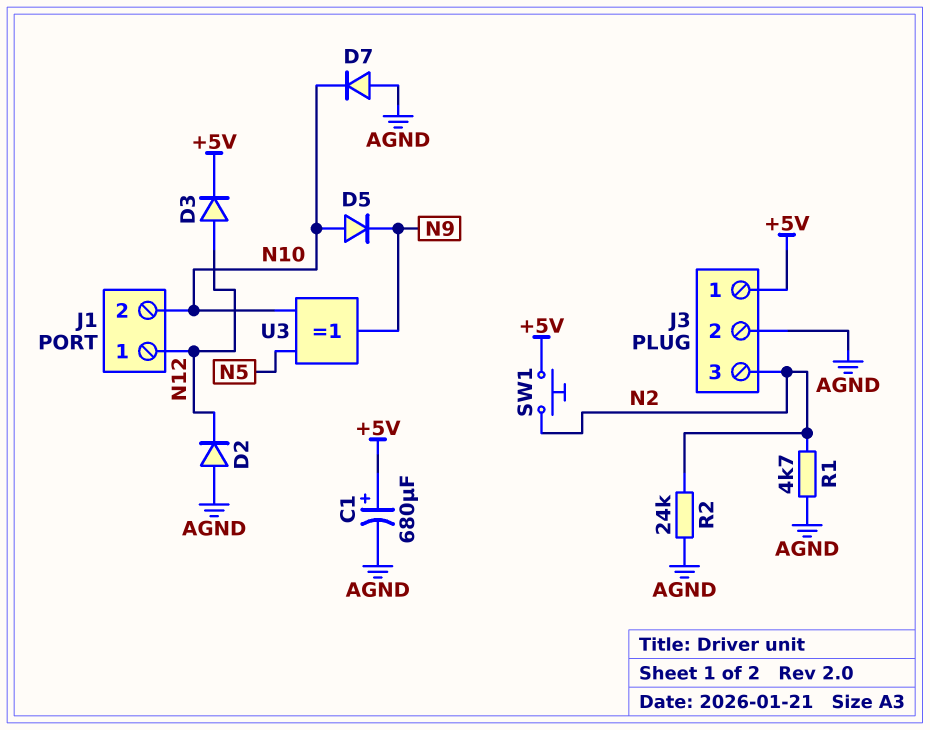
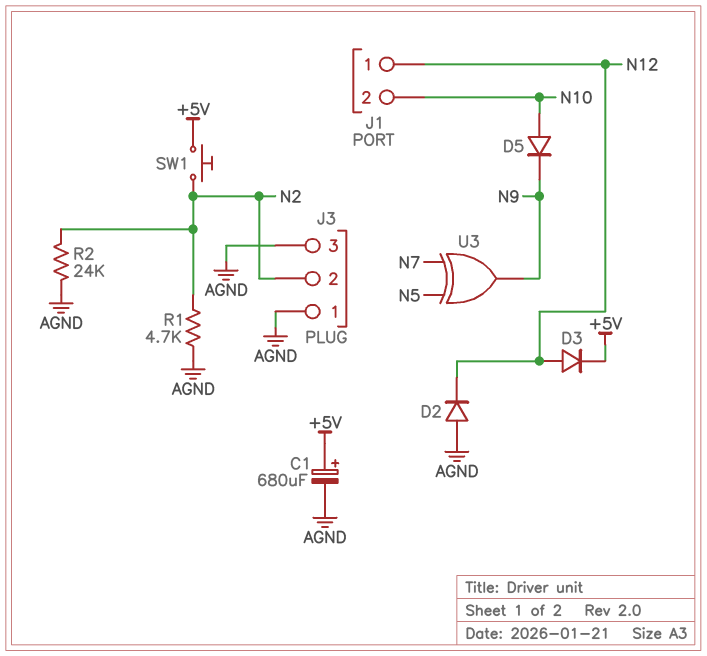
D7: diode (A AGND, K N10) -> none
J3 pin 1: +5V -> AGND
J3 pin 2: AGND -> N2
J3 pin 3: N2 -> AGND
U3: XOR (in N5, in N10, out N9) -> XOR (in N5, in N7, out N9)

